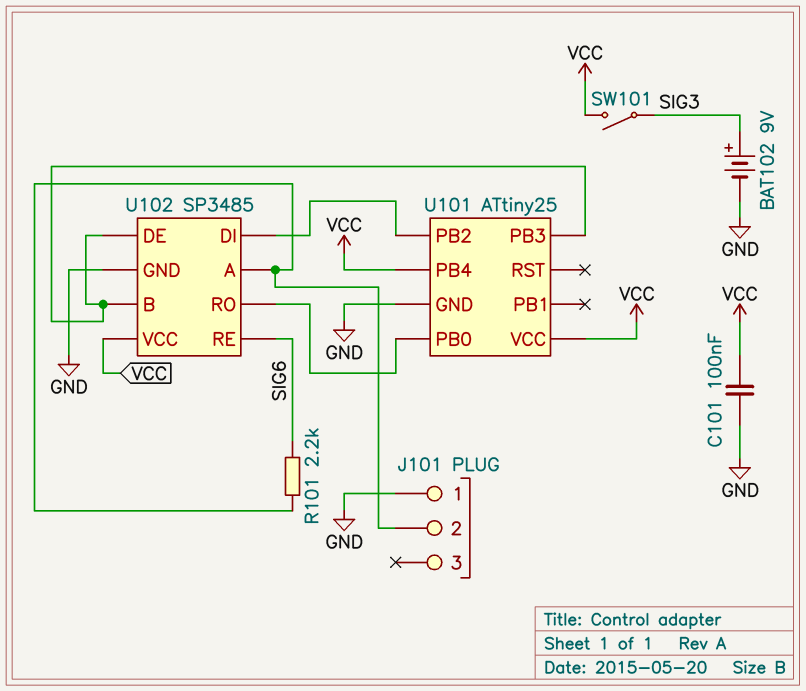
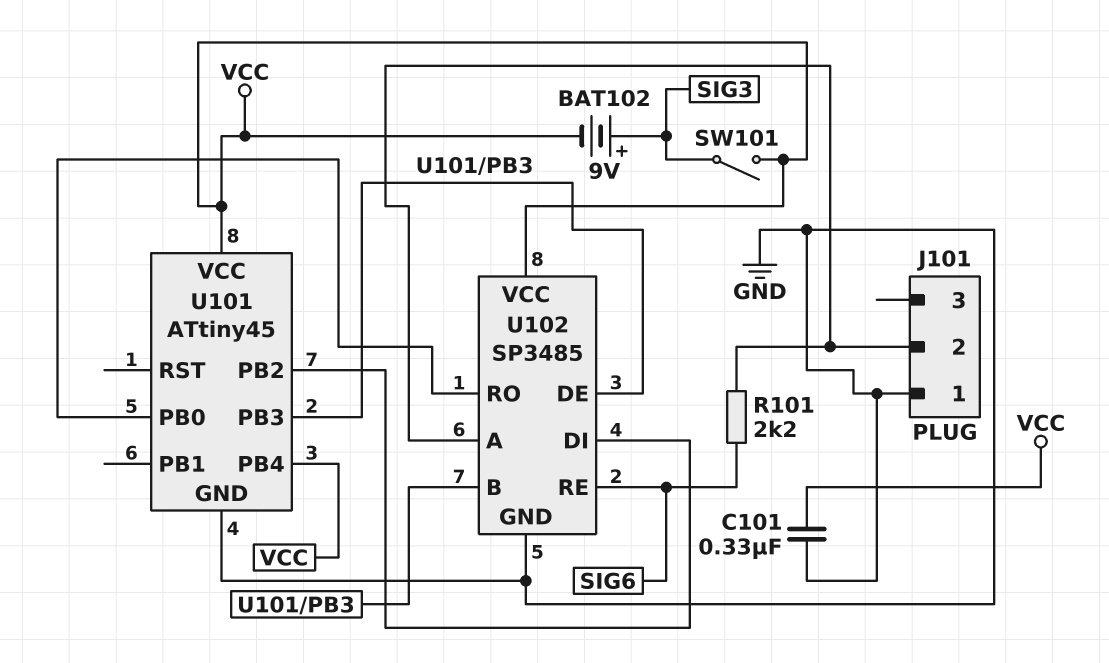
BAT102: 9V (plus SIG3, minus GND) -> 9V (plus SIG3, minus VCC)
C101: 100nF (GND, VCC) -> 330nF (GND, VCC)
U101: ATtiny25 -> ATtiny45

